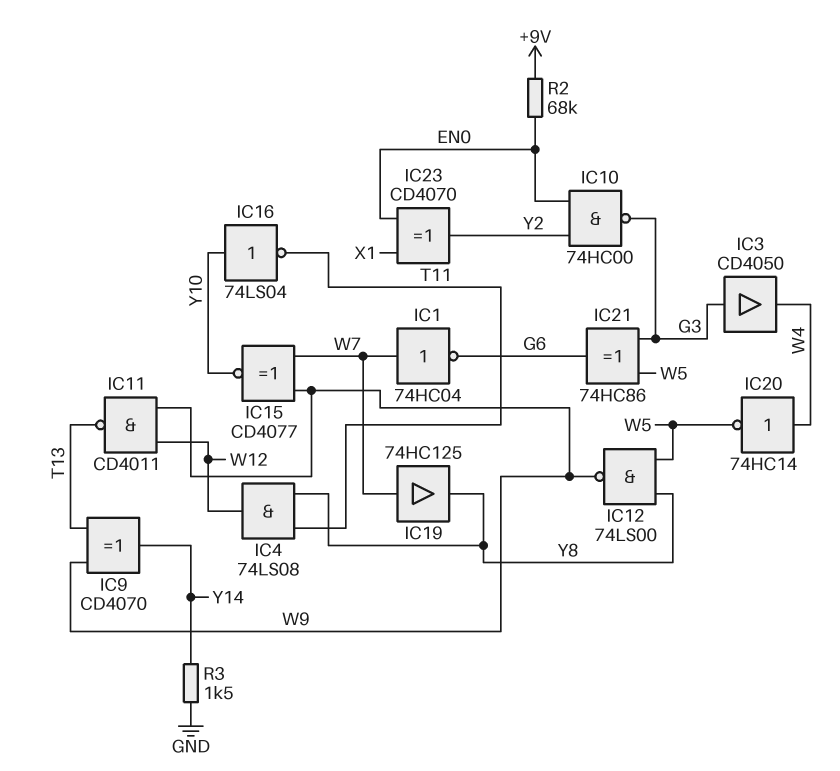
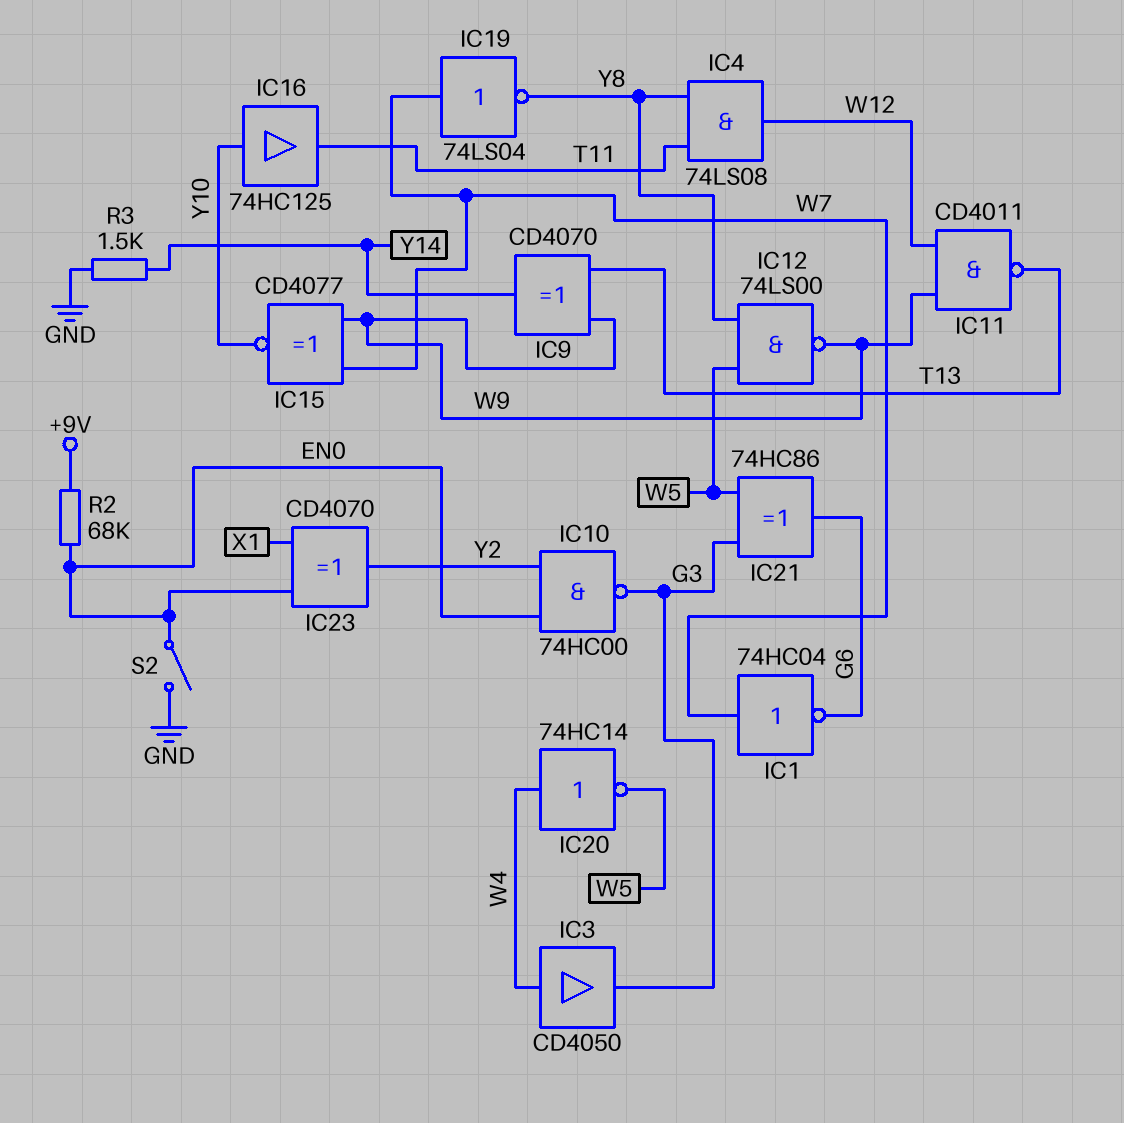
IC3: buffer CD4050 (in G3, out W4) -> buffer CD4050 (in W4, out G3)
IC16: NOT 74LS04 (in Y10, out T11) -> buffer 74HC125 (in Y10, out T11)
IC19: buffer 74HC125 (in W7, out Y8) -> NOT 74LS04 (in W7, out Y8)
S2: none -> switch (EN0, GND)

